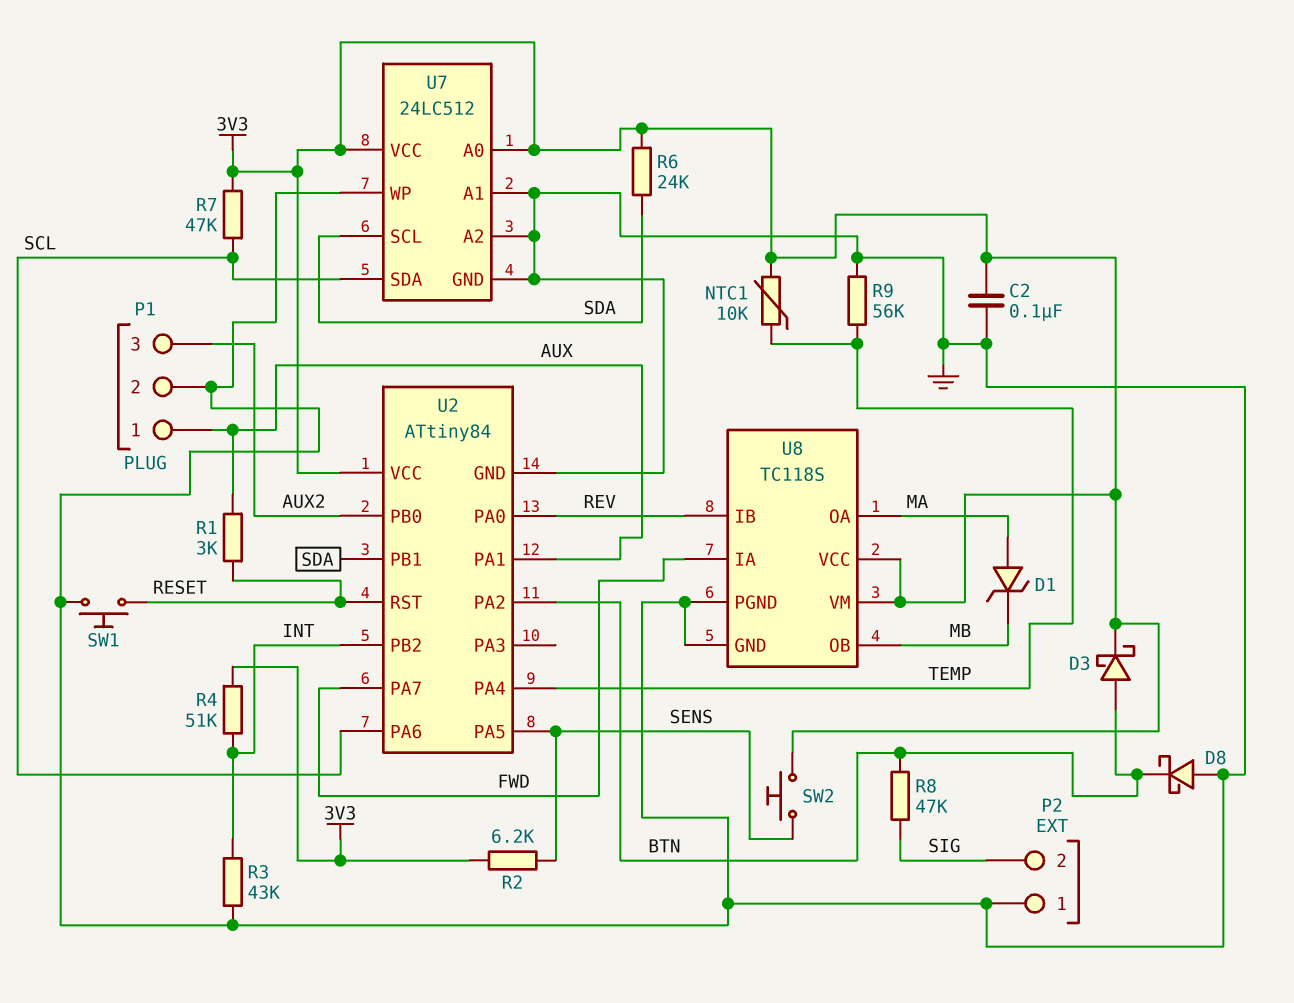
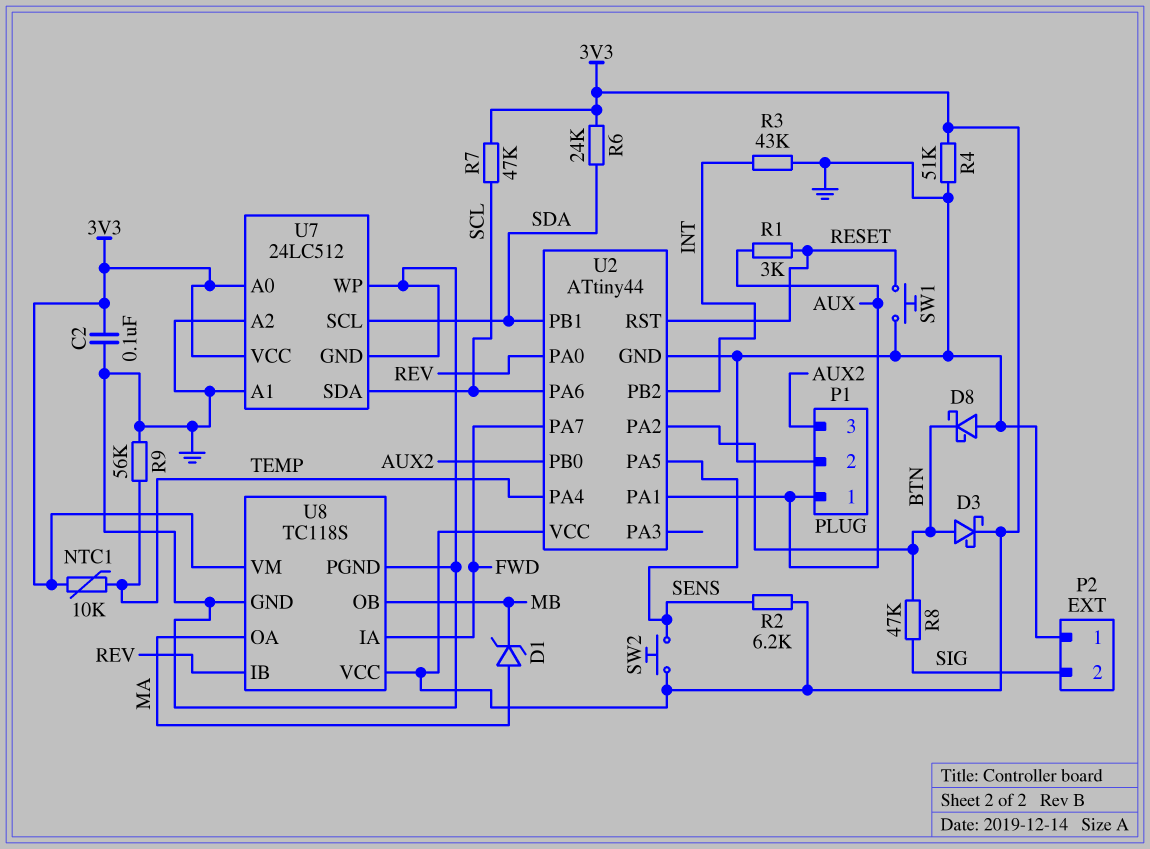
R4: 51k (3V3, INT) -> 51k (3V3, GND)
U2: ATtiny84 -> ATtiny44

